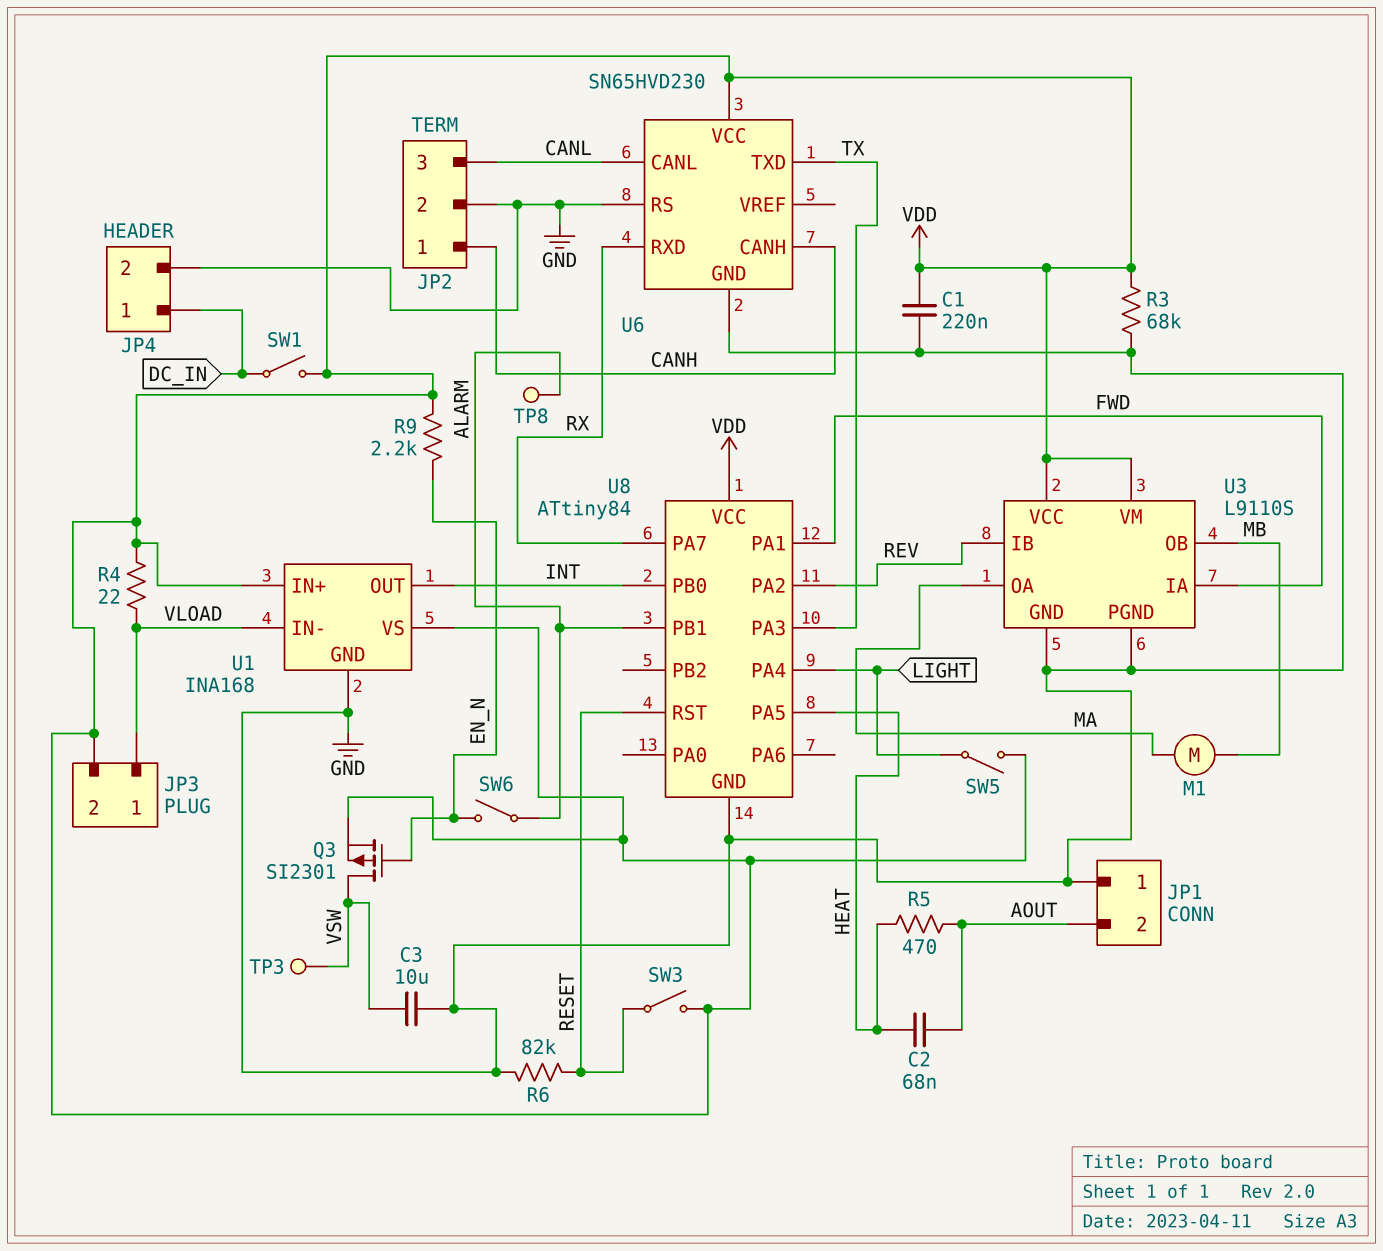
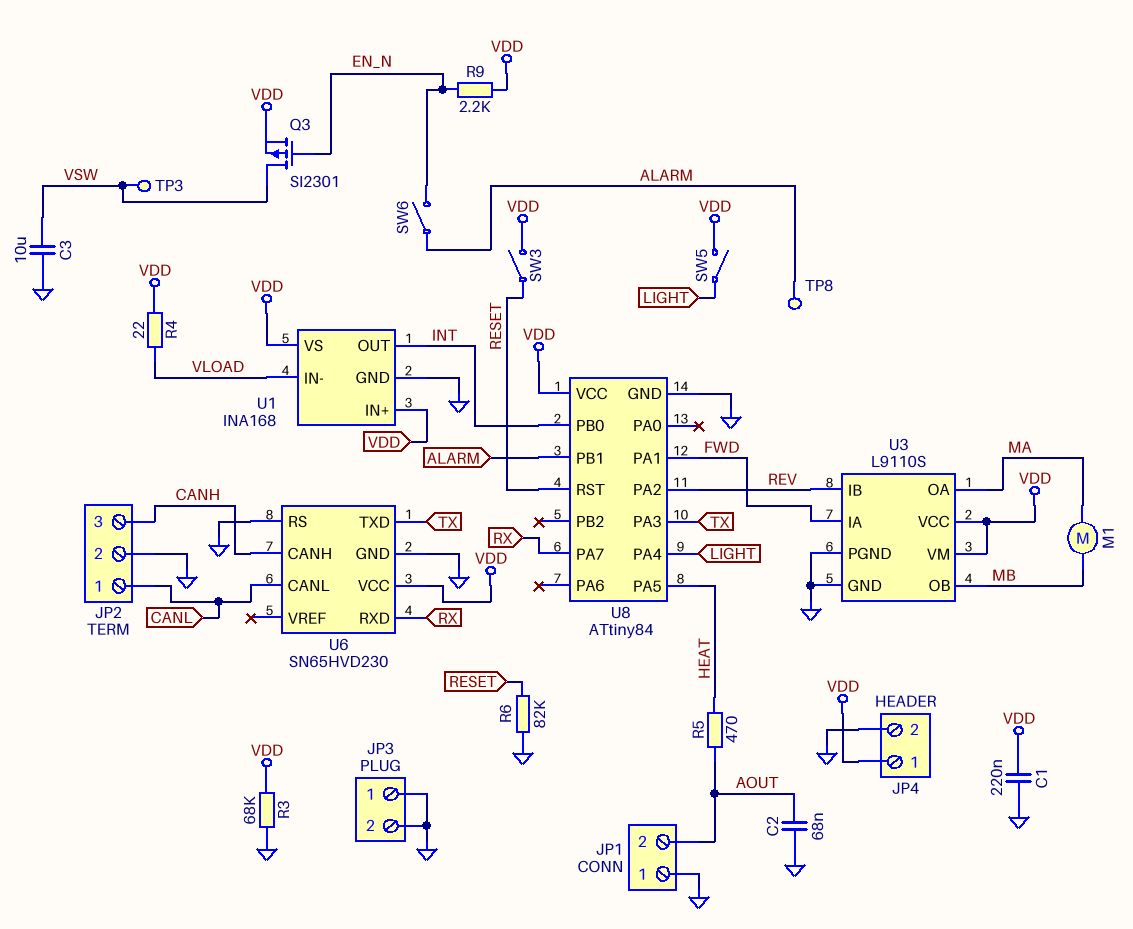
C2: 68nF (AOUT, HEAT) -> 68nF (AOUT, GND)
JP2 pin 1: CANH -> CANL
JP2 pin 3: CANL -> CANH
JP3 pin 1: VLOAD -> GND
JP3 pin 2: VDD -> GND
JP4 pin 1: DC_IN -> VDD
SW1: switch (DC_IN, VDD) -> none

